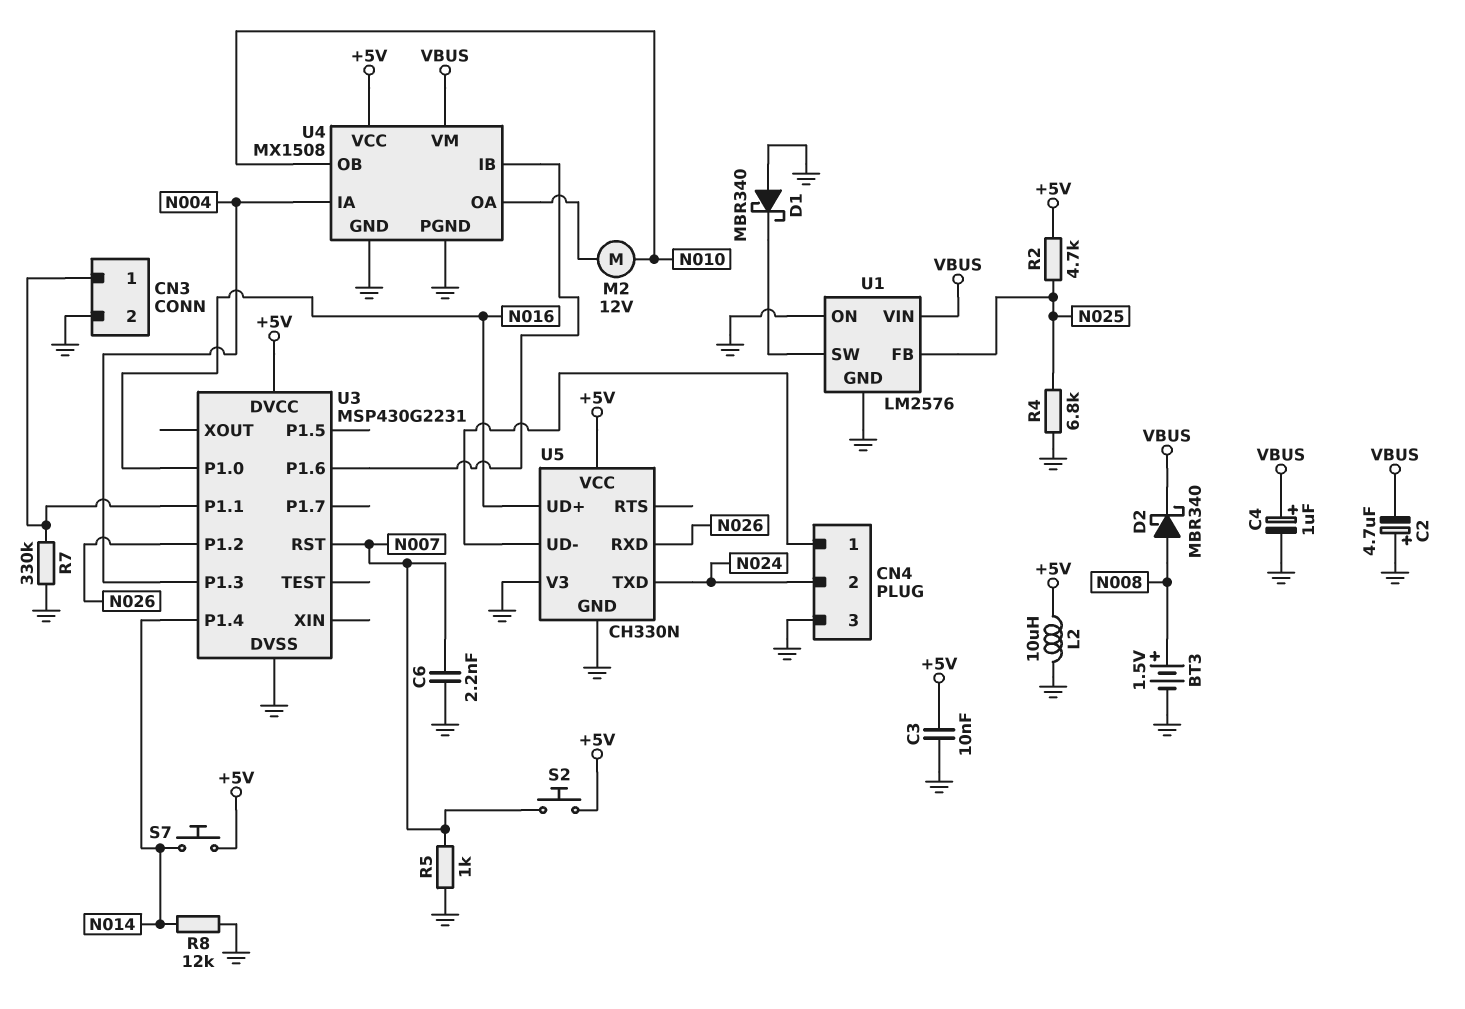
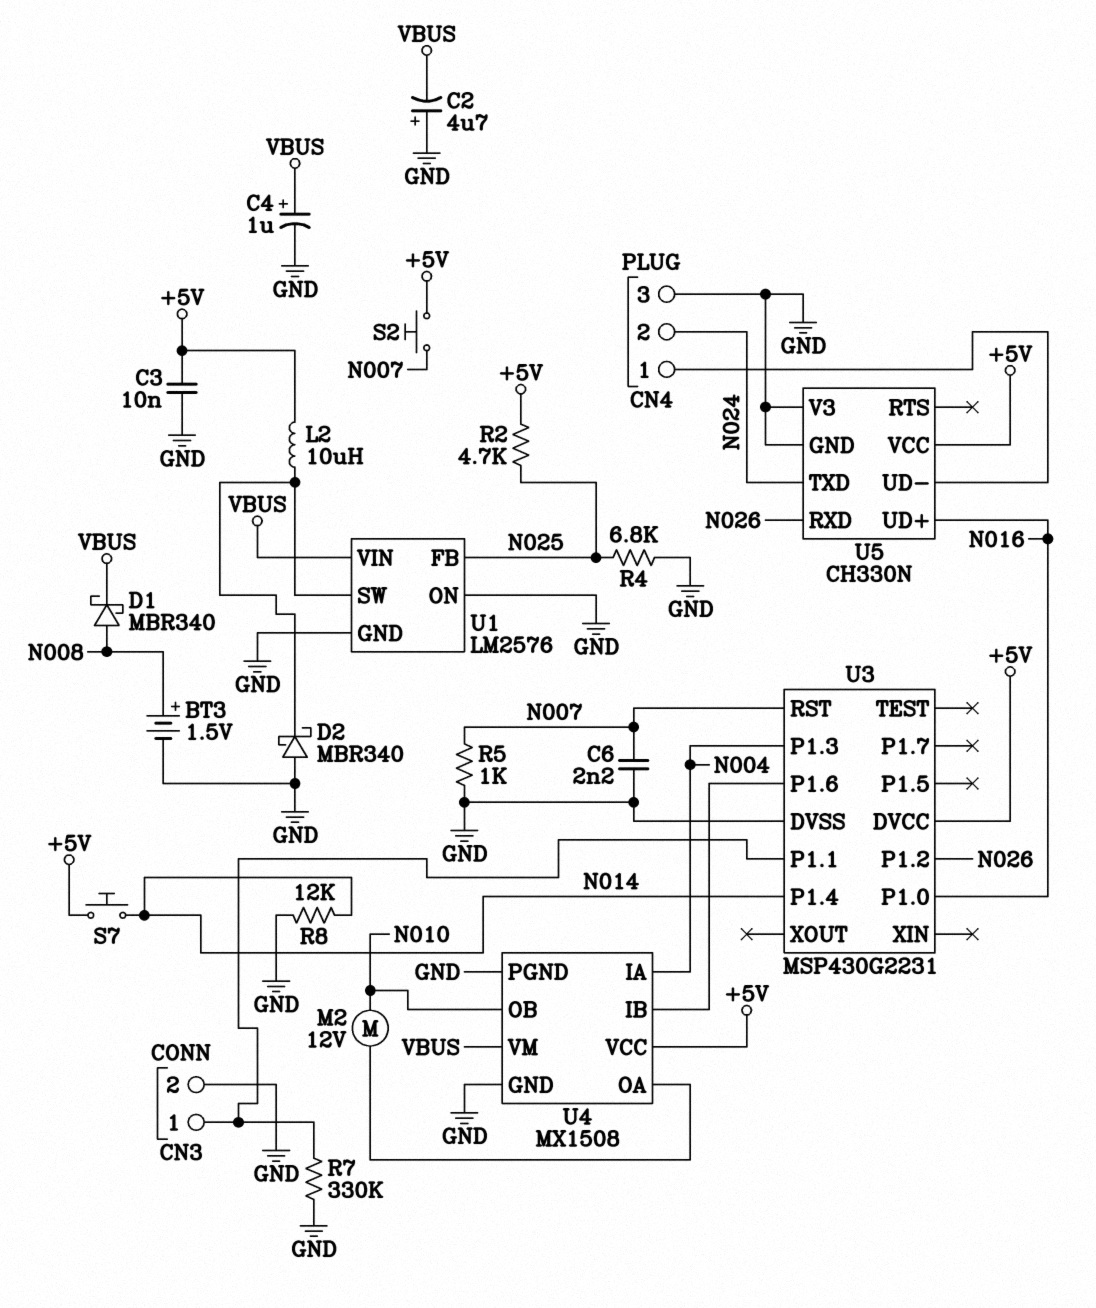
D1: schottky MBR340 (A GND, K U1/SW) -> schottky MBR340 (A N008, K VBUS)
D2: schottky MBR340 (A N008, K VBUS) -> schottky MBR340 (A GND, K U1/SW)
L2: 10uH (+5V, GND) -> 10uH (+5V, U1/SW)

